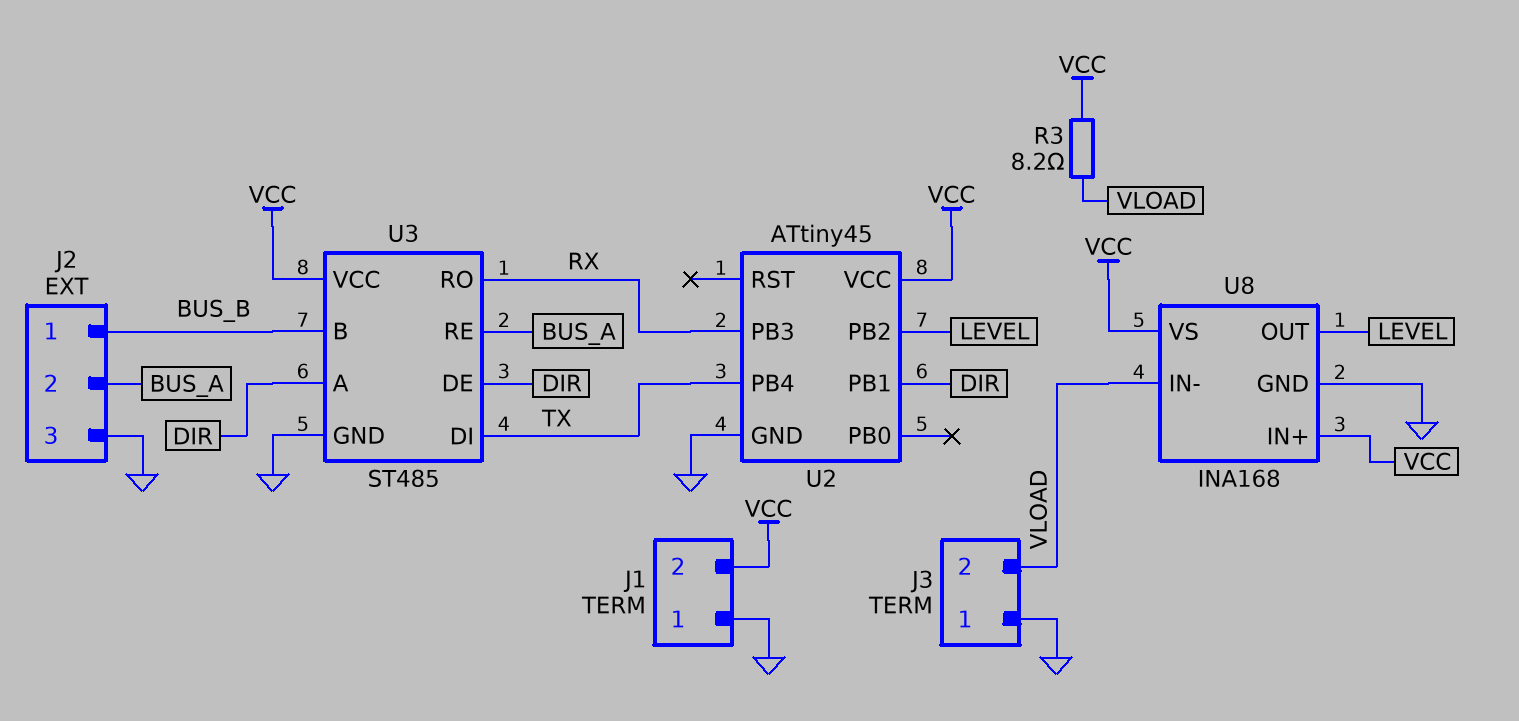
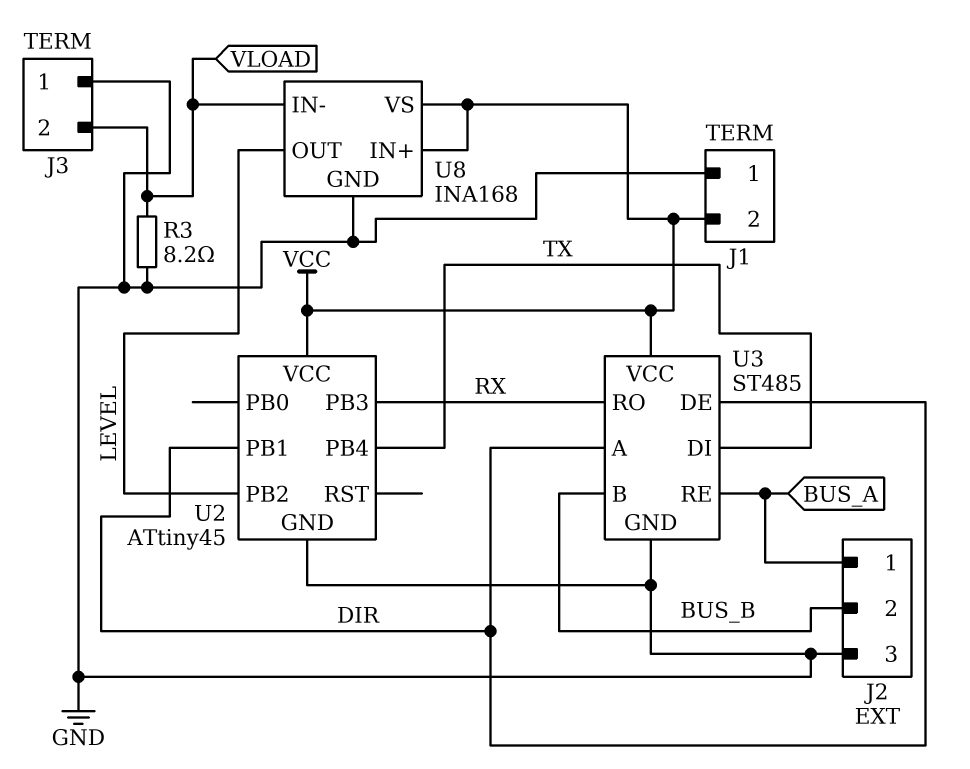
J2 pin 1: BUS_B -> BUS_A
J2 pin 2: BUS_A -> BUS_B
R3: 8.2 (VCC, VLOAD) -> 8.2 (GND, VLOAD)

